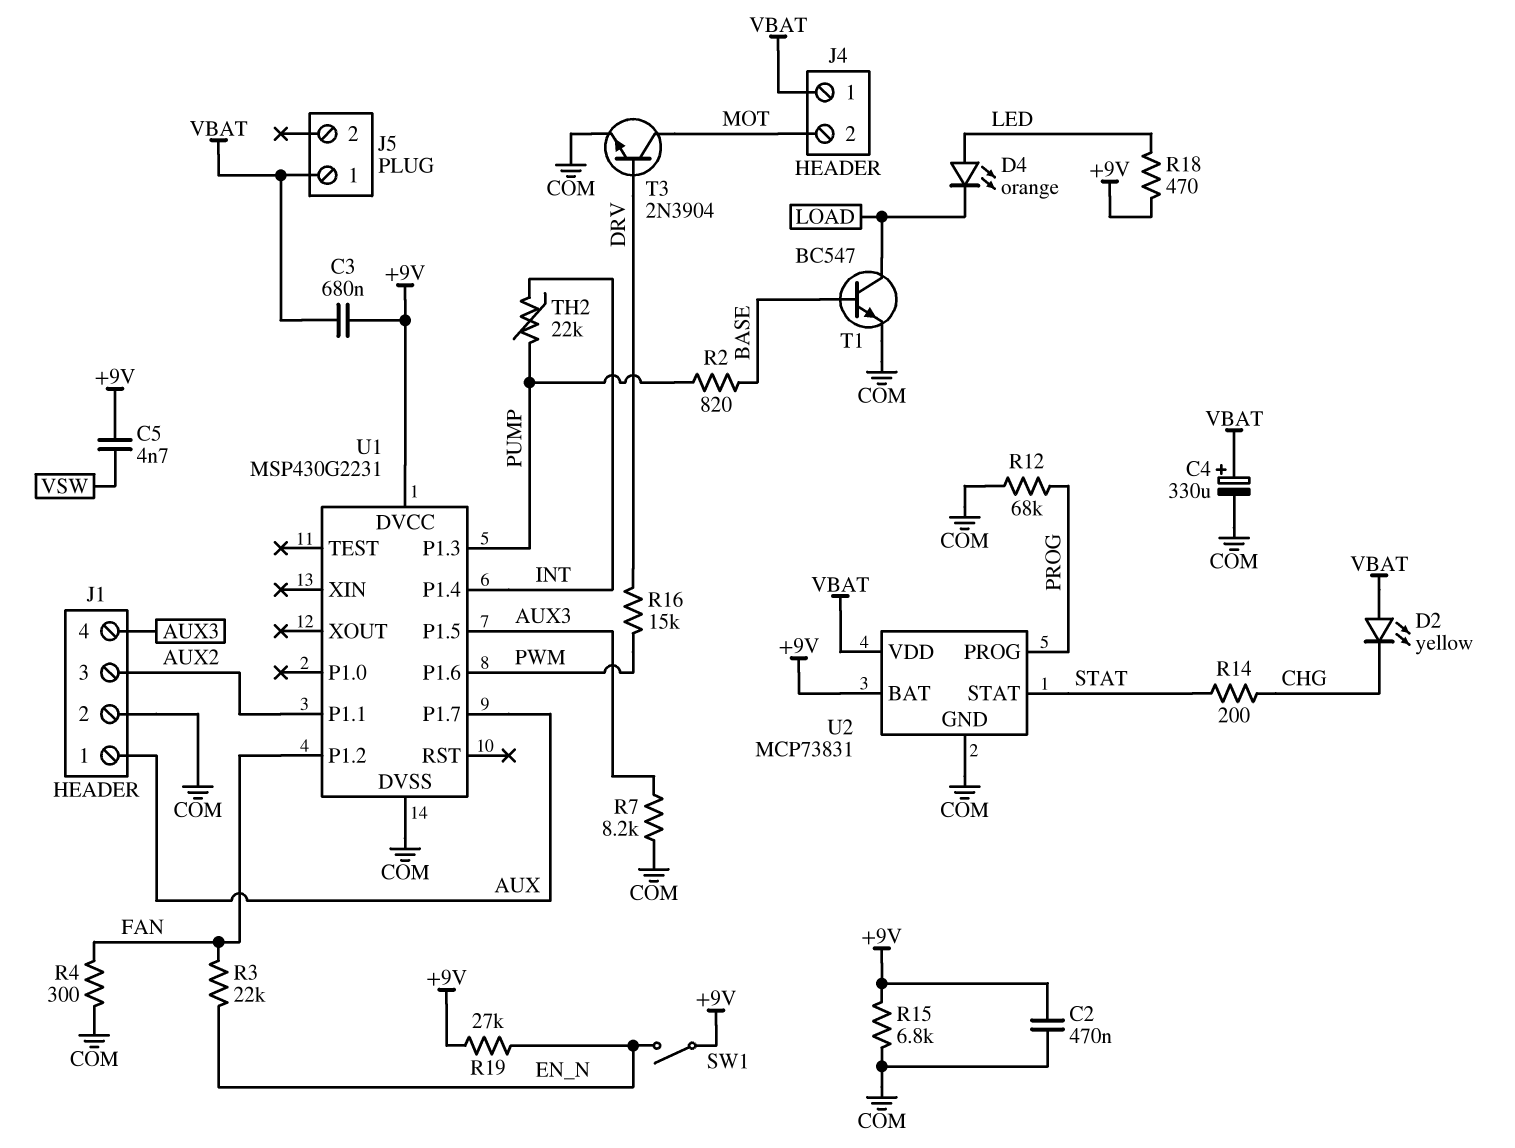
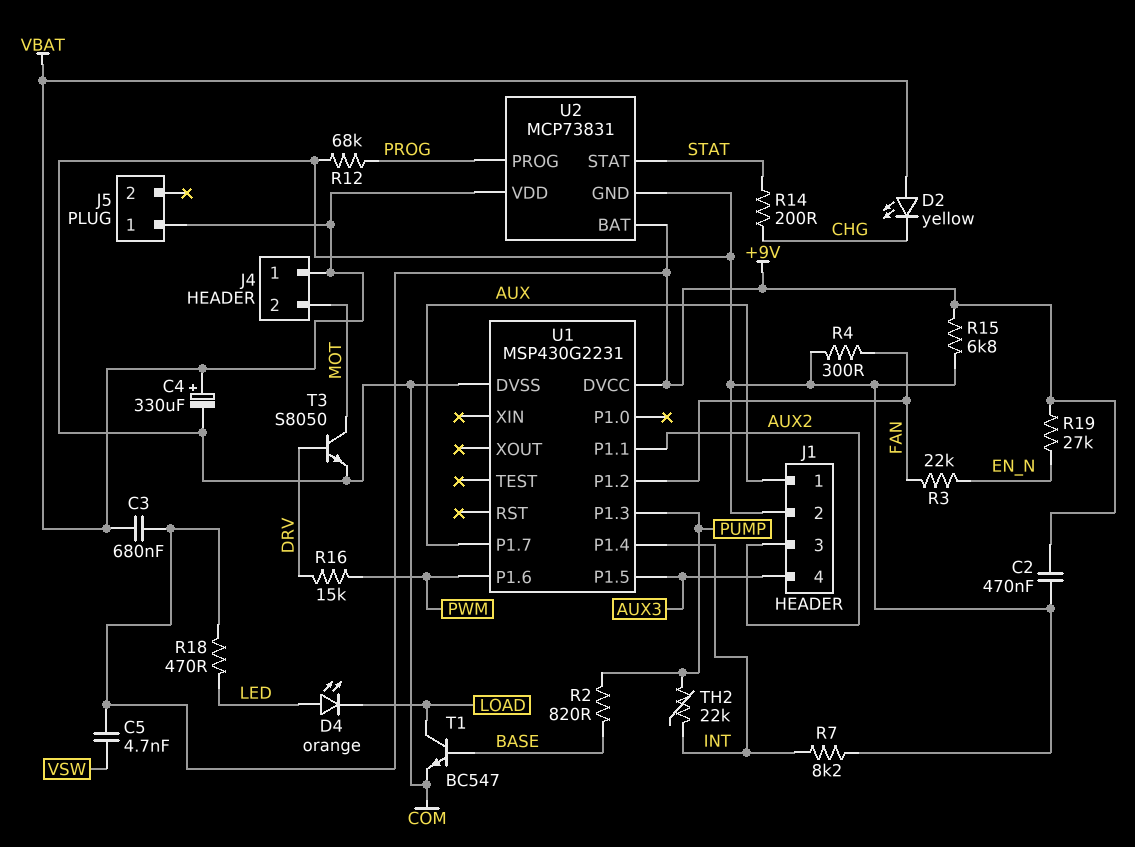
R7: 8.2k (AUX3, COM) -> 8.2k (COM, INT)
SW1: switch (+9V, EN_N) -> none
T3: NPN 2N3904 (B DRV, C MOT, E COM) -> NPN S8050 (B DRV, C MOT, E COM)

